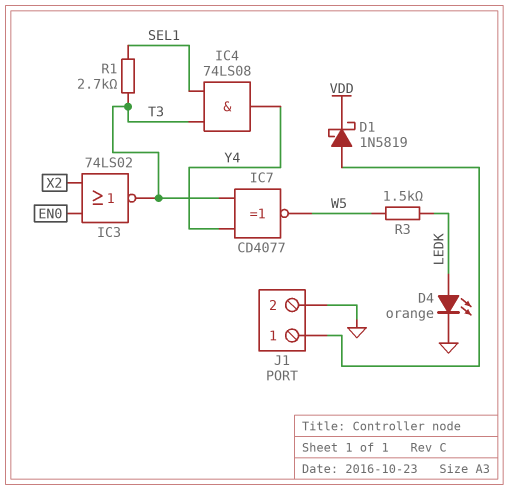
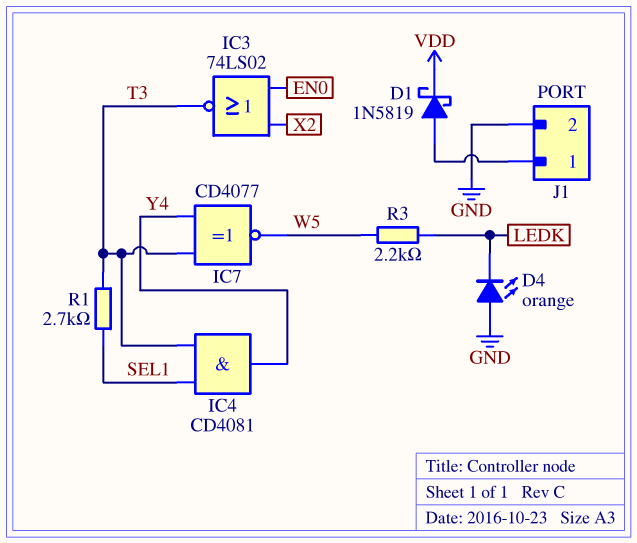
D4: LED orange (A LEDK, K GND) -> LED orange (A GND, K LEDK)
IC4: AND 74LS08 (in SEL1, in T3, out Y4) -> AND CD4081 (in SEL1, in T3, out Y4)
R3: 1.5k (LEDK, W5) -> 2.2k (LEDK, W5)

